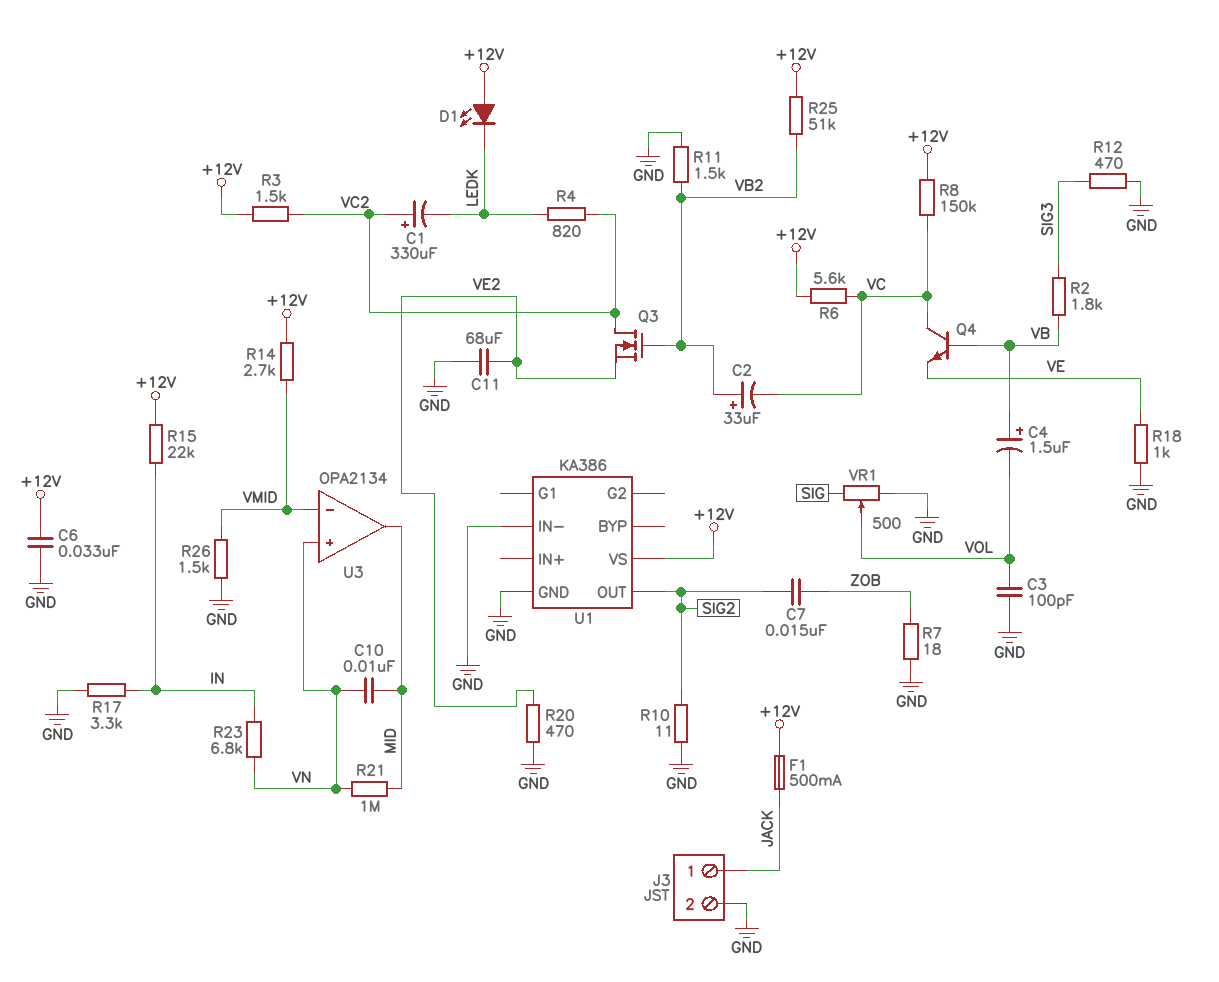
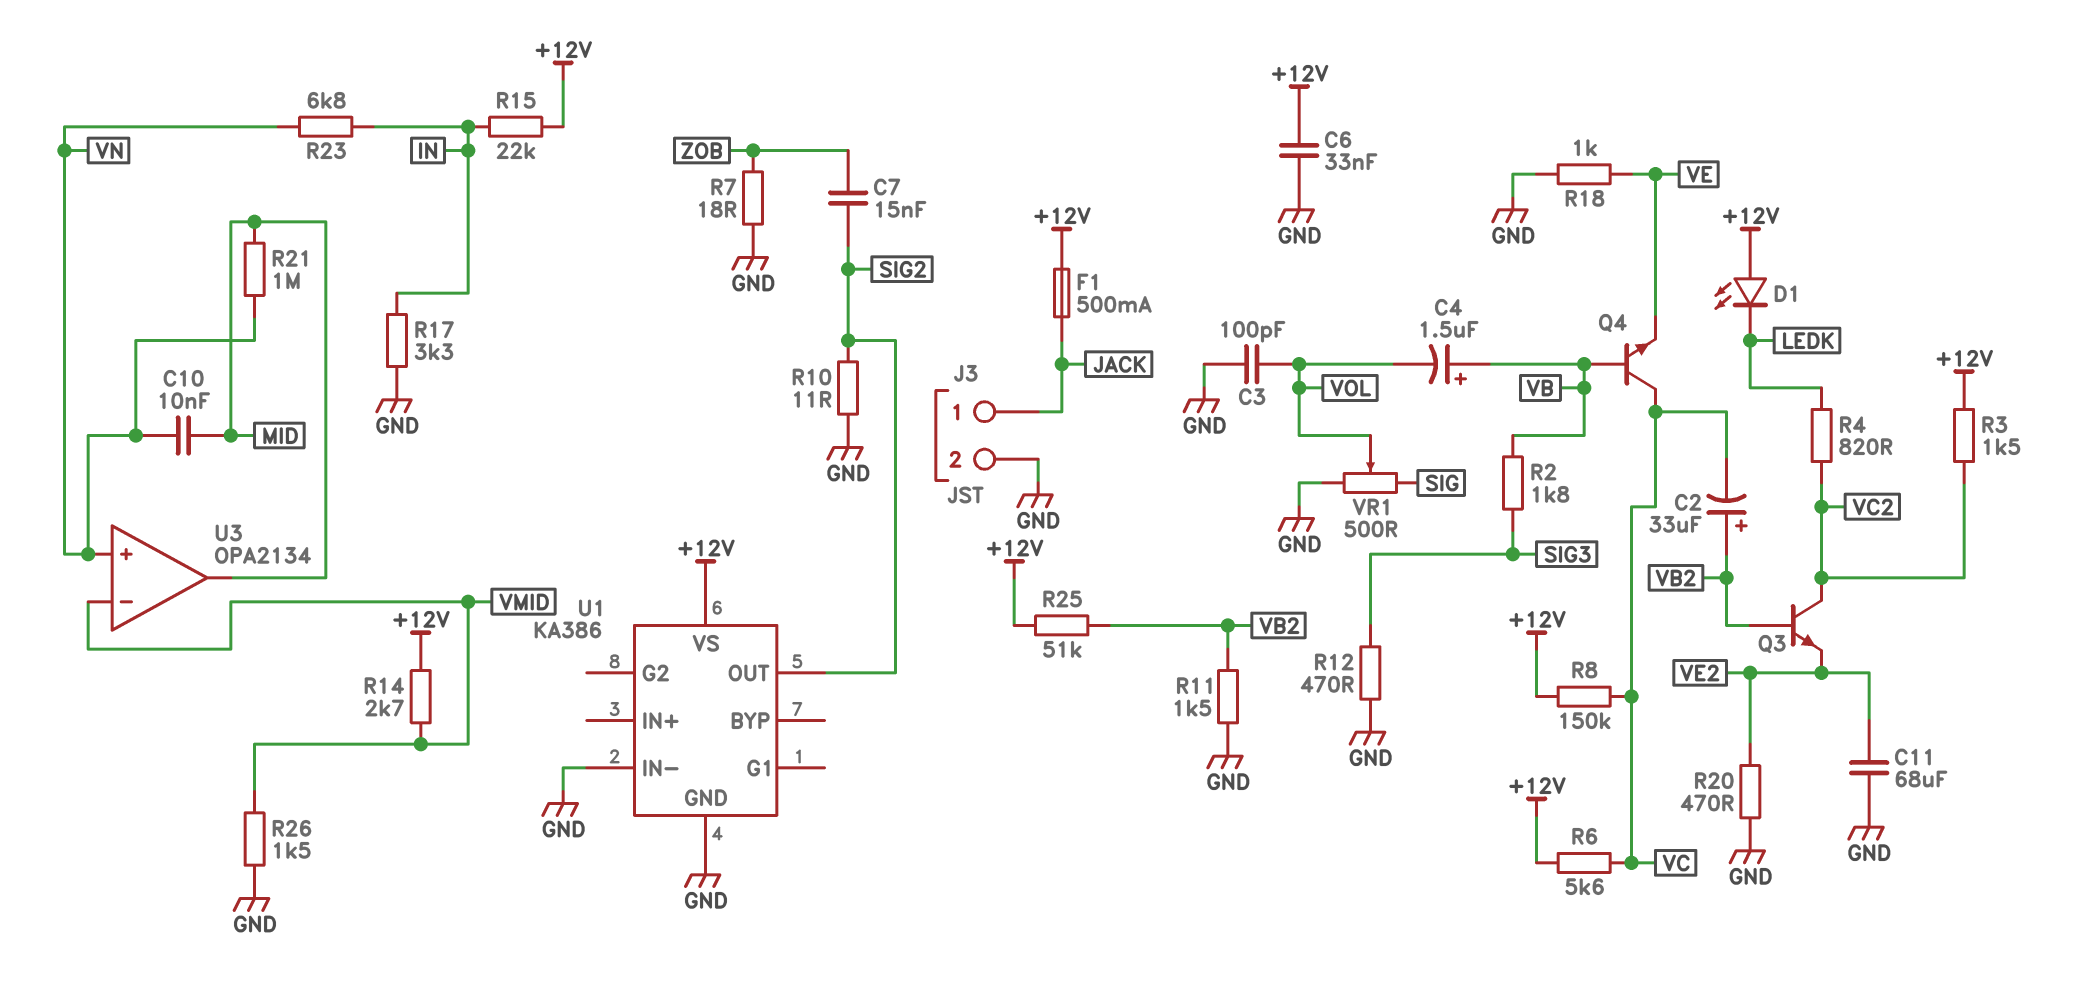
C1: 330uF (plus VC2, minus LEDK) -> none
Q3: NMOS (G VB2, D VC2, S VE2) -> NPN (B VB2, C VC2, E VE2)

